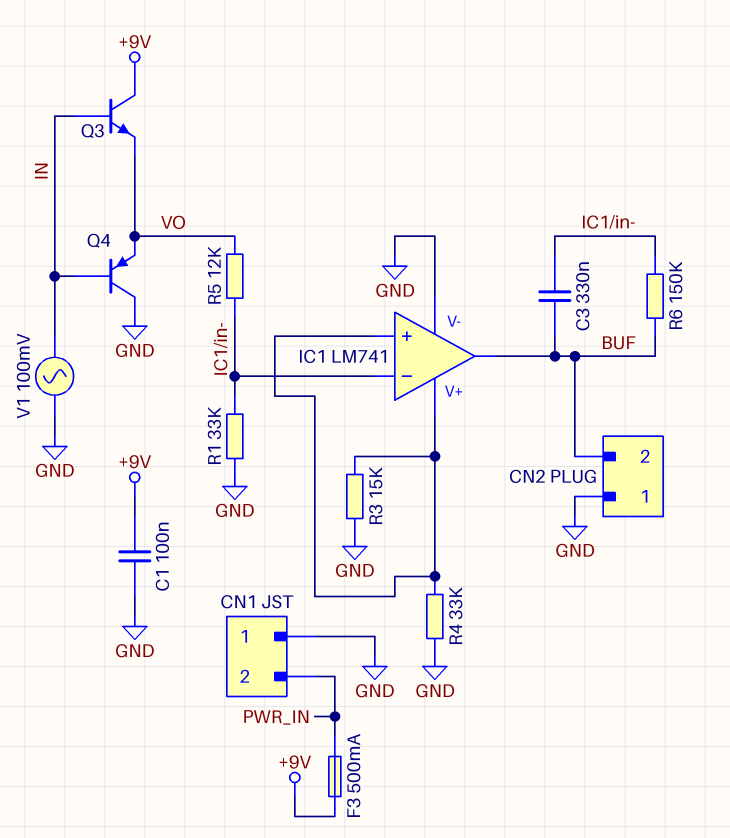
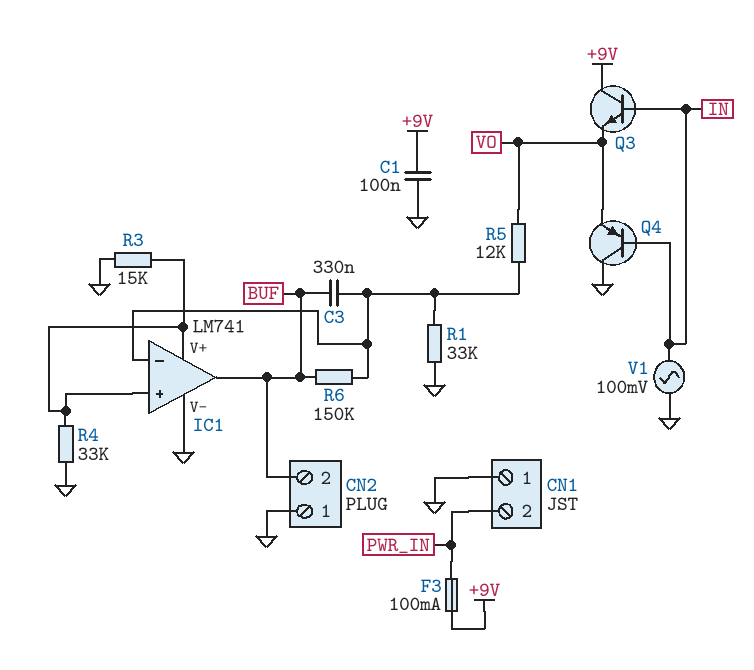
F3: 500mA (+9V, PWR_IN) -> 100mA (+9V, PWR_IN)

